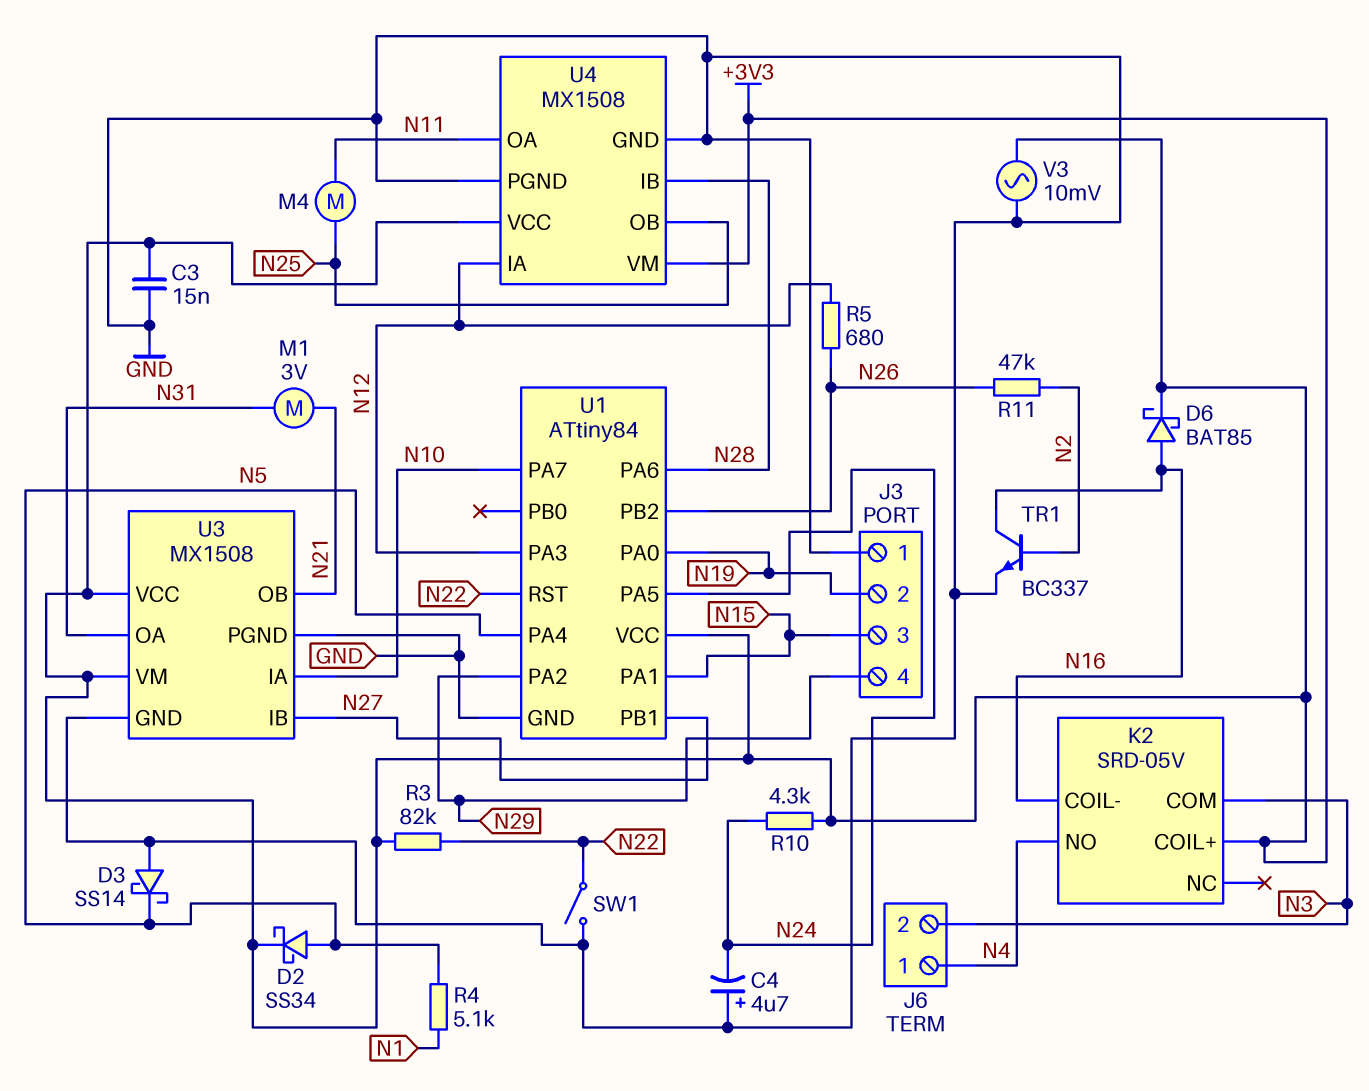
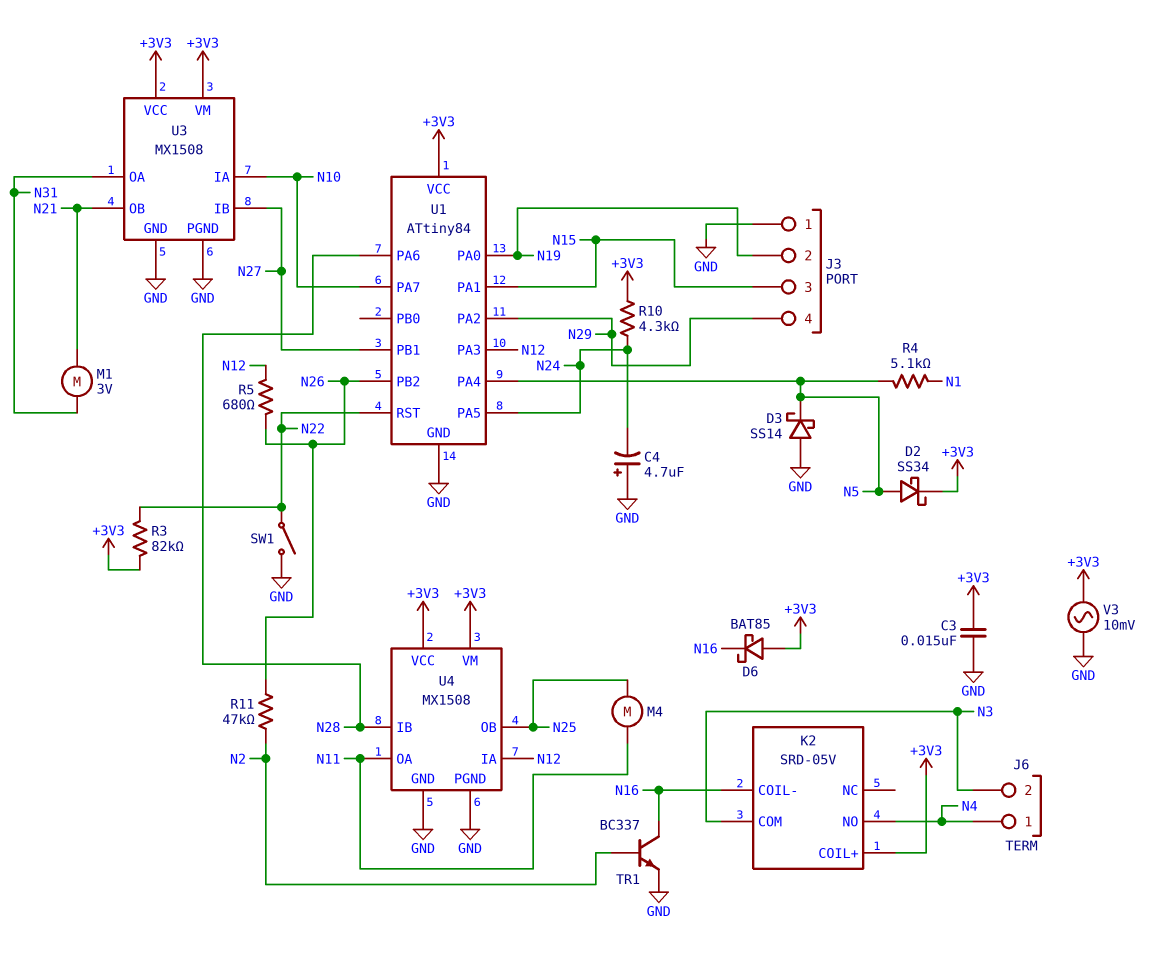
D6: schottky BAT85 (A N16, K +3V3) -> schottky BAT85 (A +3V3, K N16)

